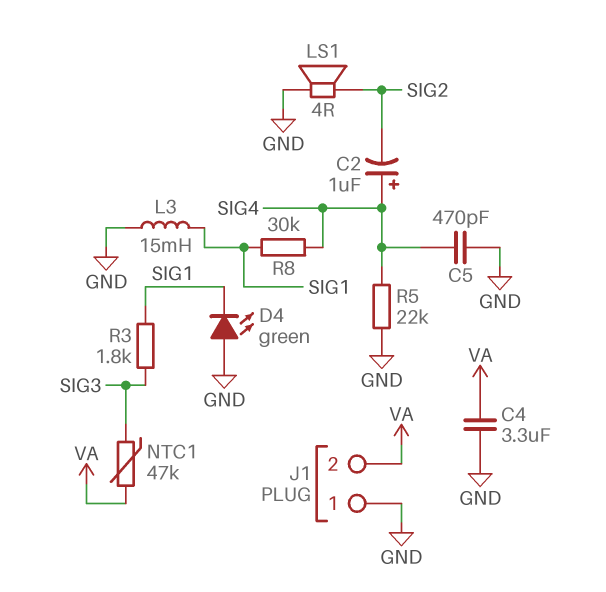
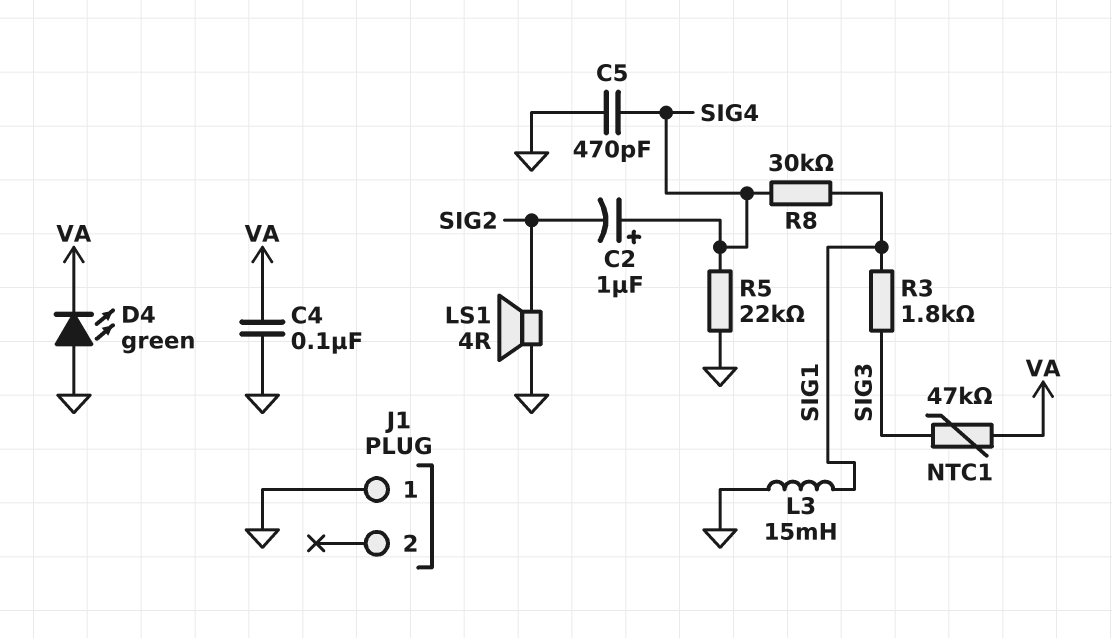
C4: 3.3uF (GND, VA) -> 100nF (GND, VA)
D4: LED green (A GND, K SIG1) -> LED green (A GND, K VA)
J1 pin 2: VA -> none

